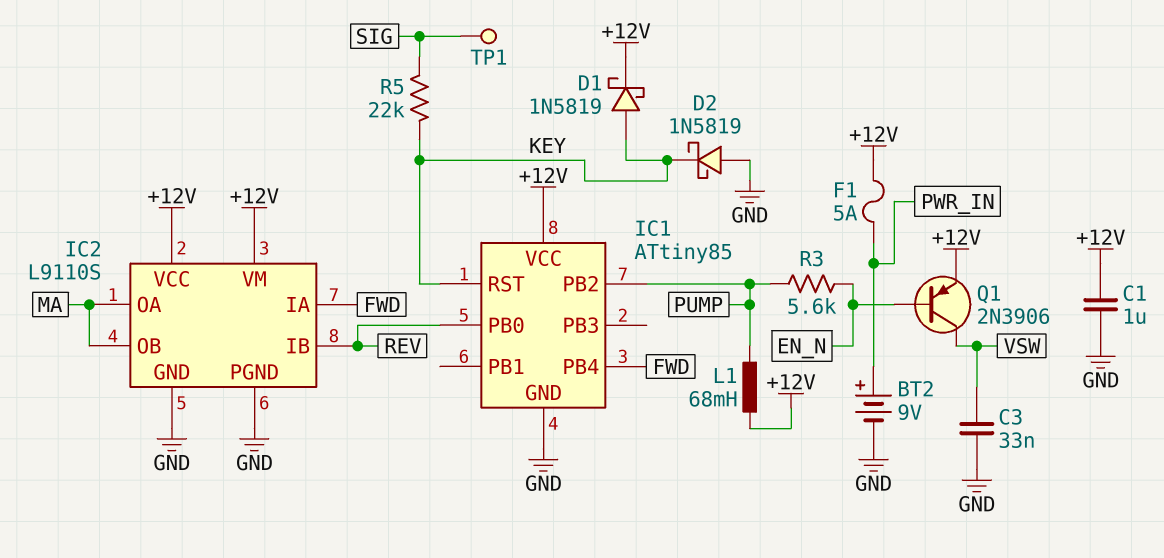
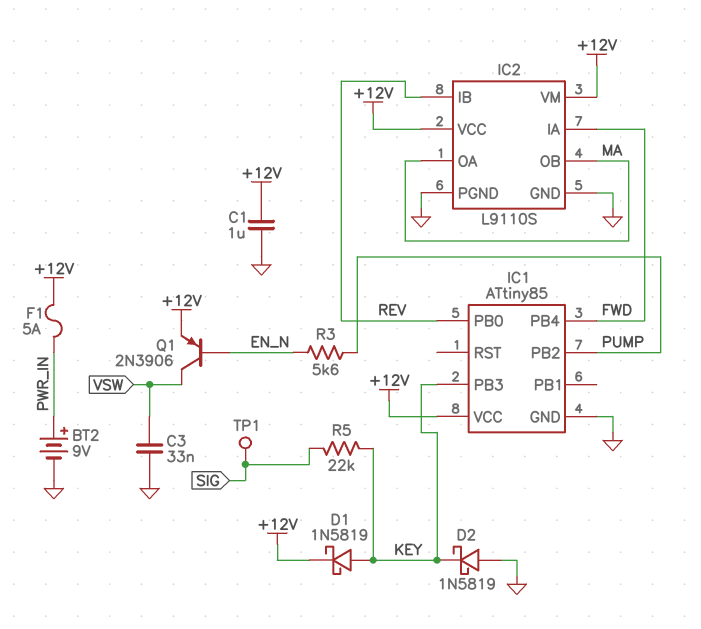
IC1 pin PB3: none -> KEY
IC1 pin RST: KEY -> none
L1: 68mH (+12V, PUMP) -> none

